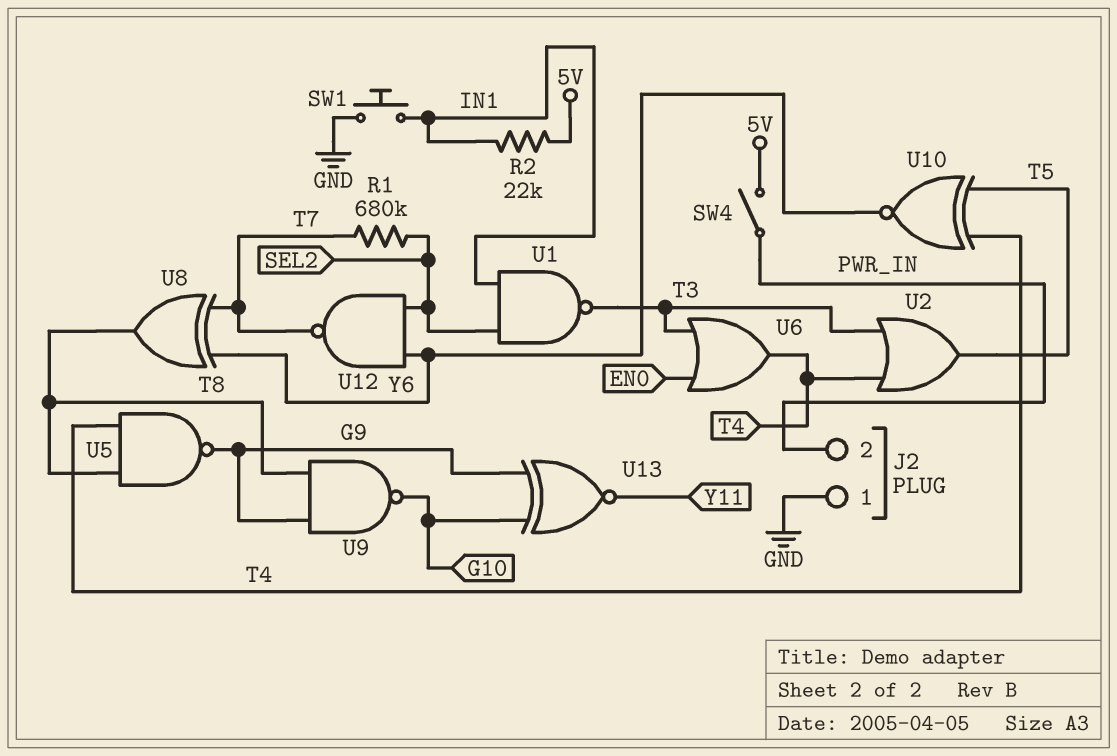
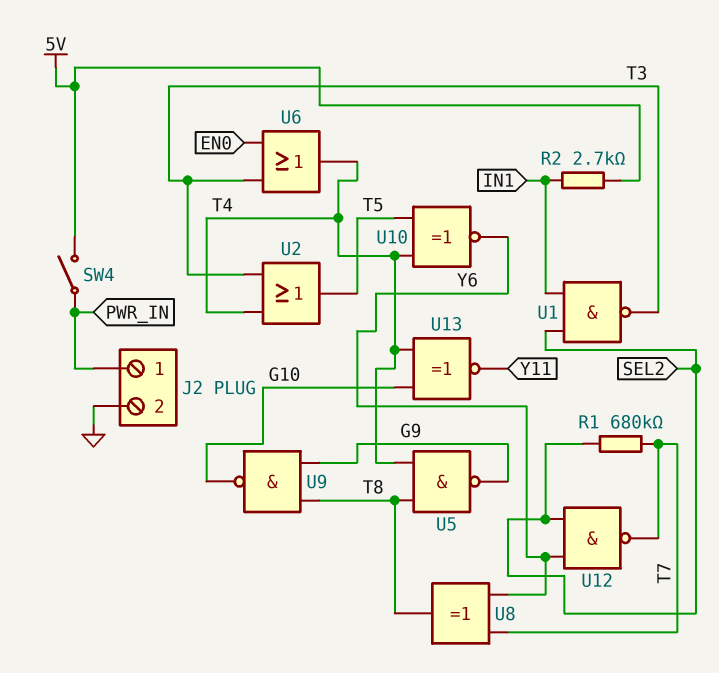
J2 pin 1: GND -> PWR_IN
J2 pin 2: PWR_IN -> GND
R2: 22k (5V, IN1) -> 2.7k (5V, IN1)
SW1: button (GND, IN1) -> none
U13: XNOR (in G9, in G10, out Y11) -> XNOR (in G10, in T4, out Y11)

